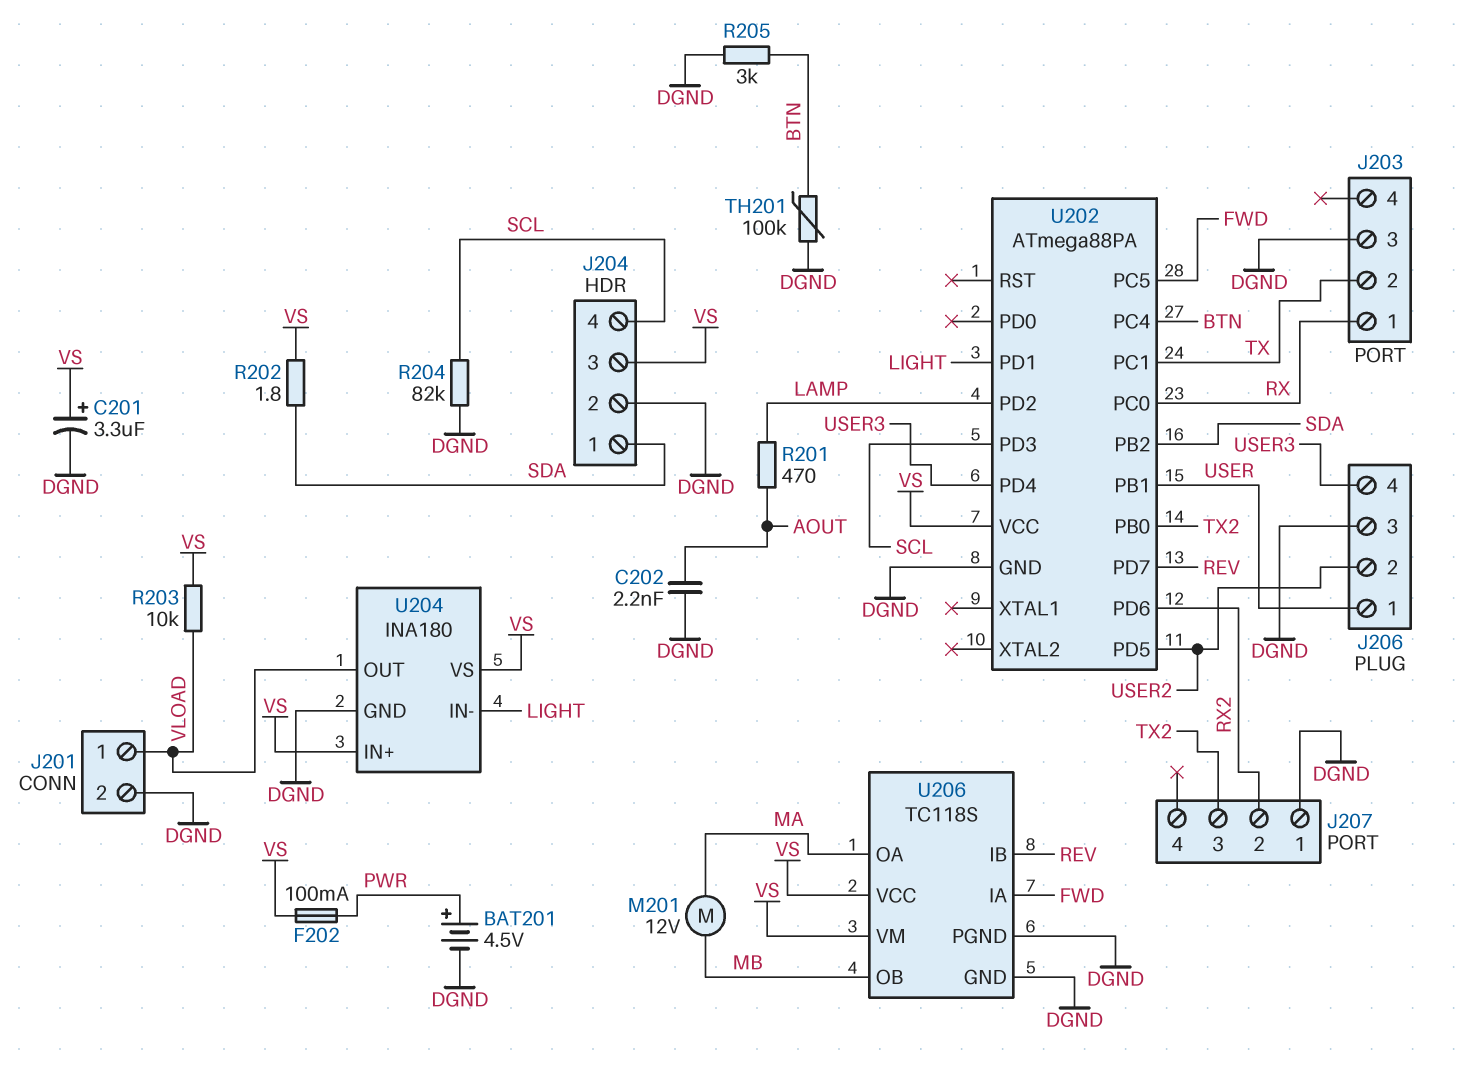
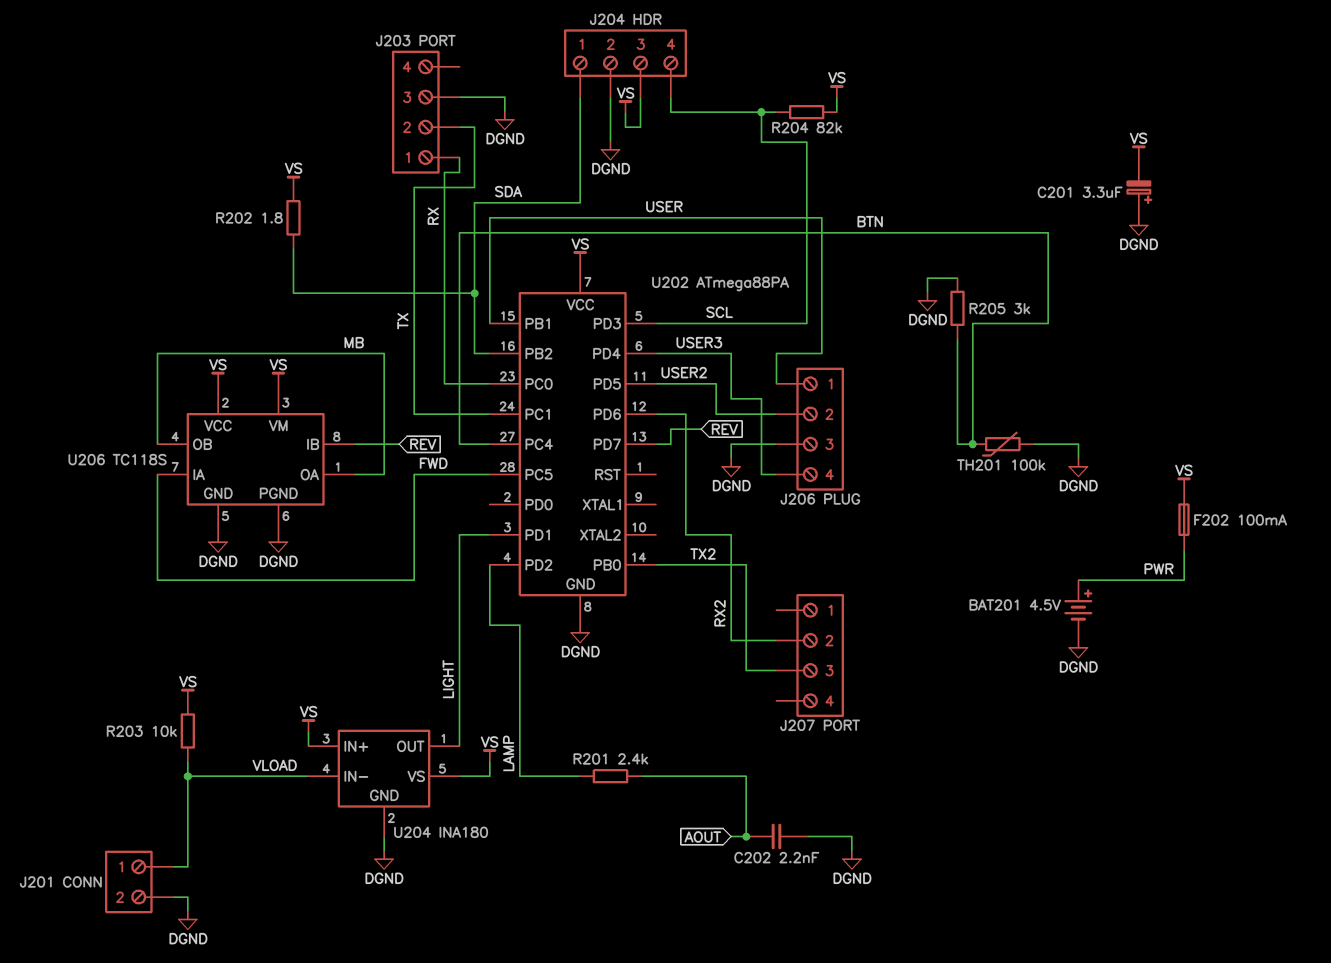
C201: 3.3uF (plus VS, minus DGND) -> 3.3uF (plus DGND, minus VS)
J207 pin 1: DGND -> none
M201: motor 12V (MA, MB) -> none
R201: 470 (AOUT, LAMP) -> 2.4k (AOUT, LAMP)
R204: 82k (DGND, SCL) -> 82k (SCL, VS)
U204 pin IN-: LIGHT -> VLOAD
U204 pin OUT: VLOAD -> LIGHT
U206 pin OA: MA -> MB

